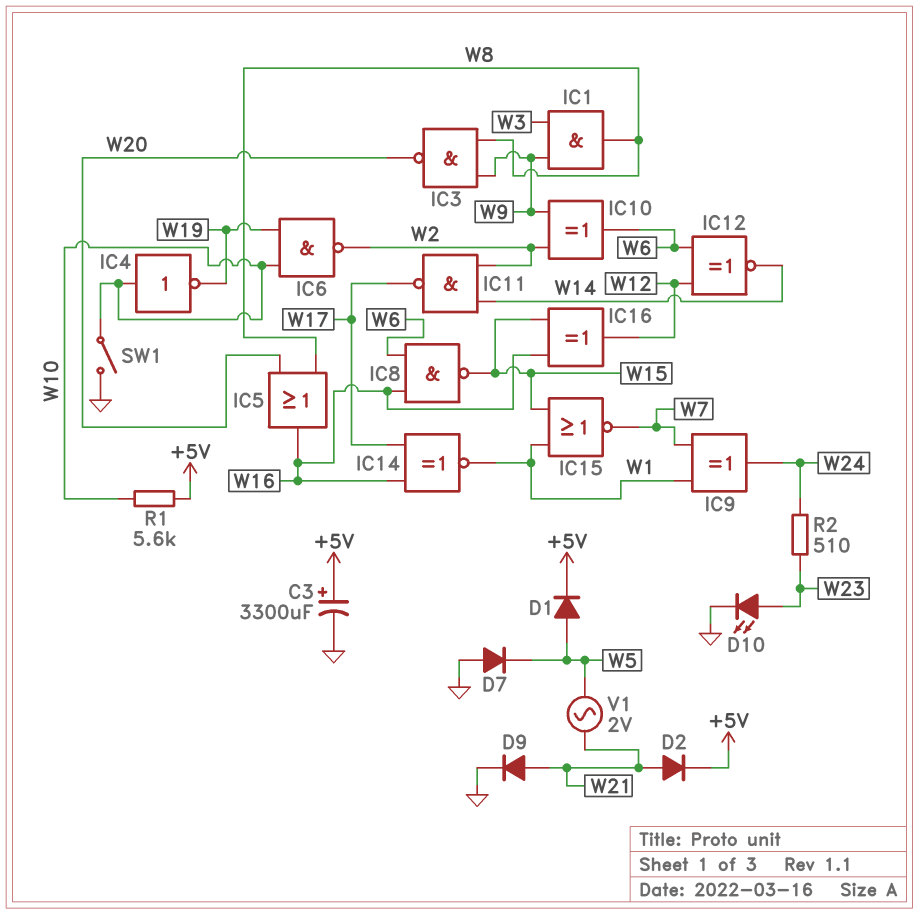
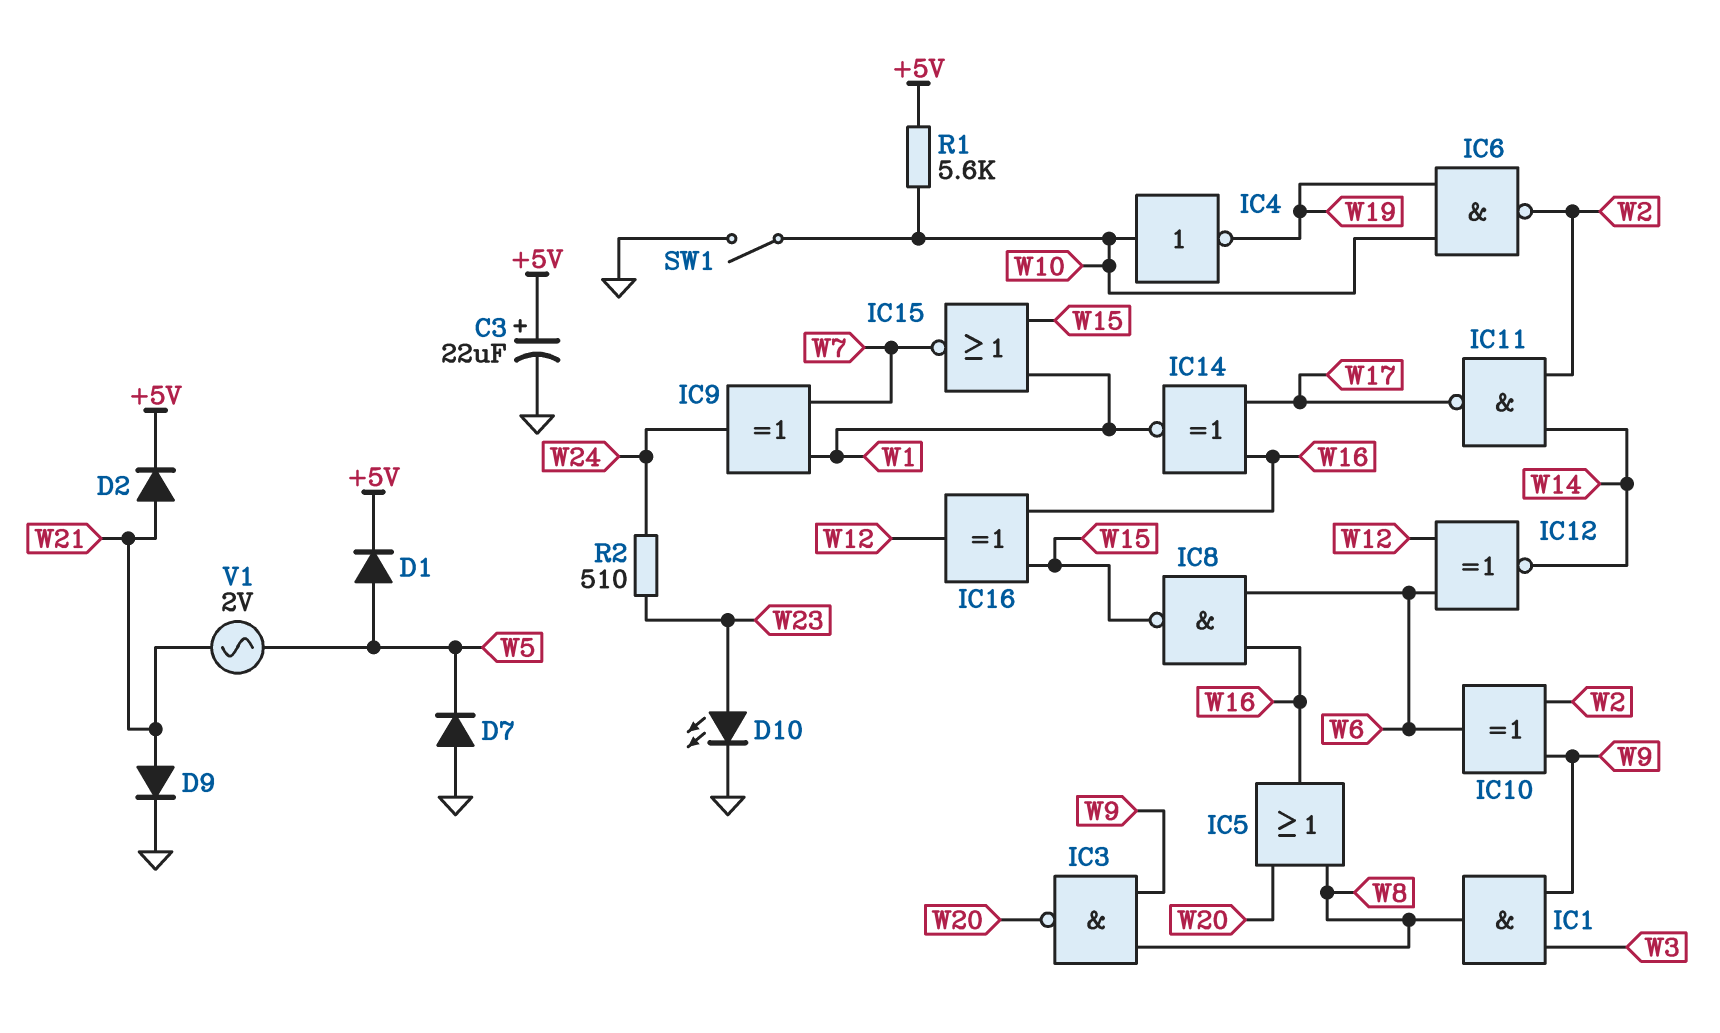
C3: 3300uF (plus +5V, minus GND) -> 22uF (plus +5V, minus GND)

